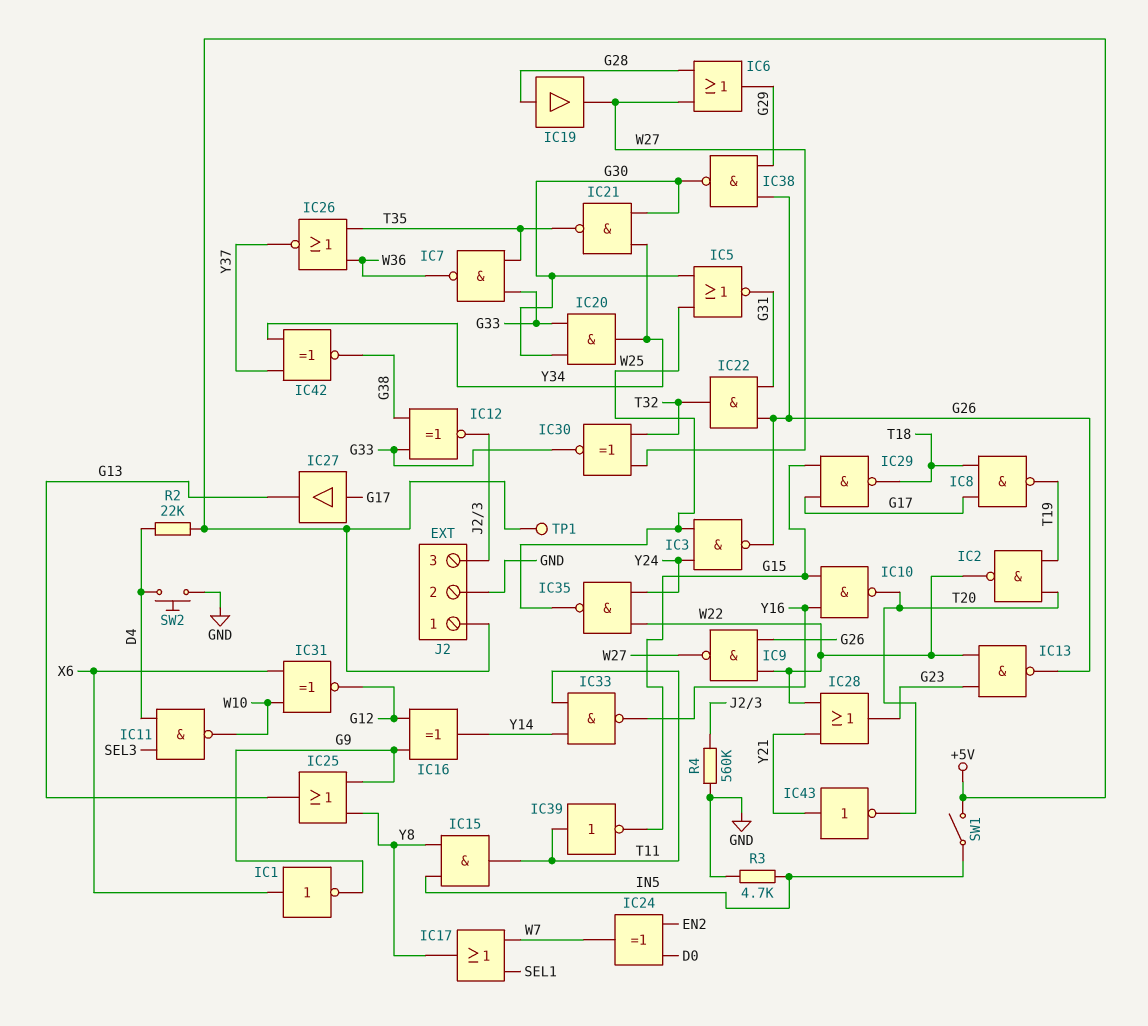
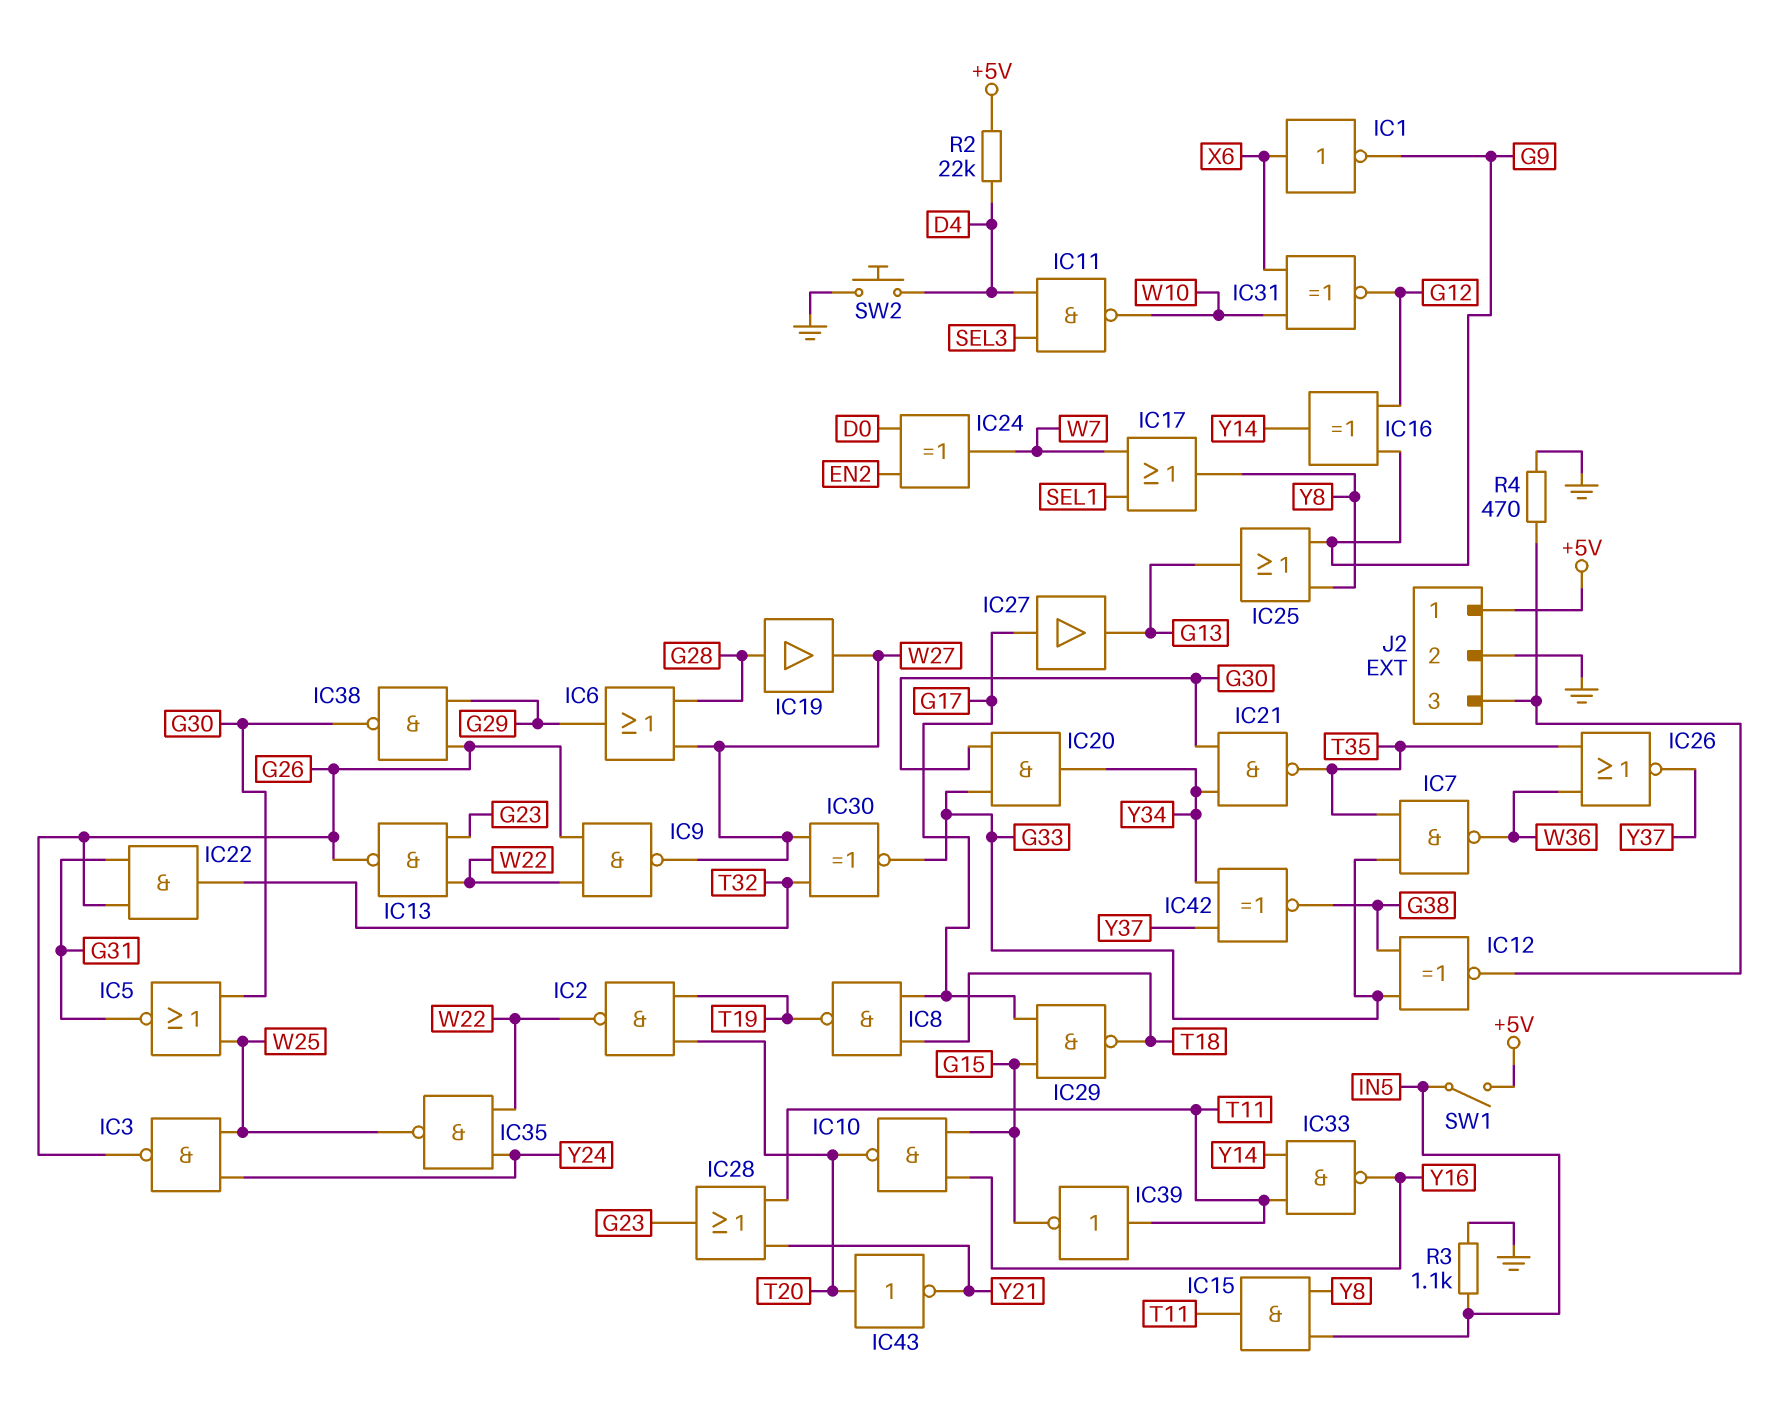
IC28: OR (in W22, in Y21, out G23) -> OR (in T11, in Y21, out G23)
IC43: NOT (in Y21, out T20) -> NOT (in T20, out Y21)
R3: 4.7k (GND, IN5) -> 1.1k (GND, IN5)
R4: 560k (GND, J2/3) -> 470 (GND, J2/3)
TP1: test point (+5V) -> none

